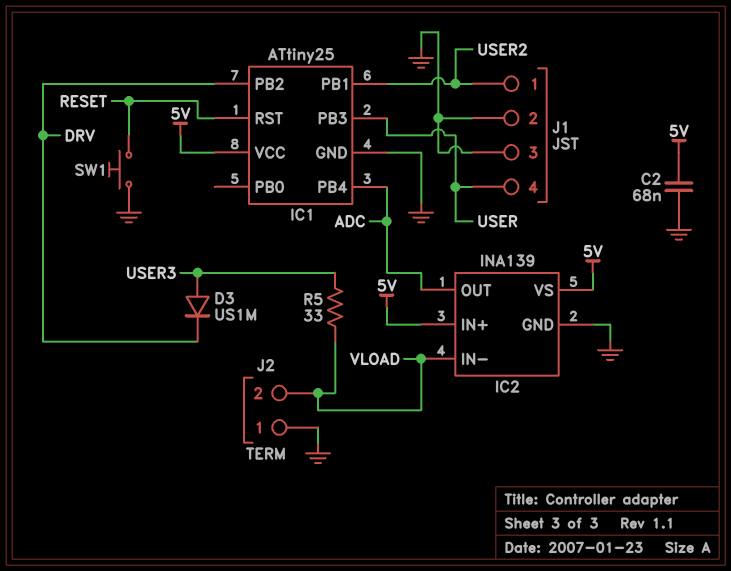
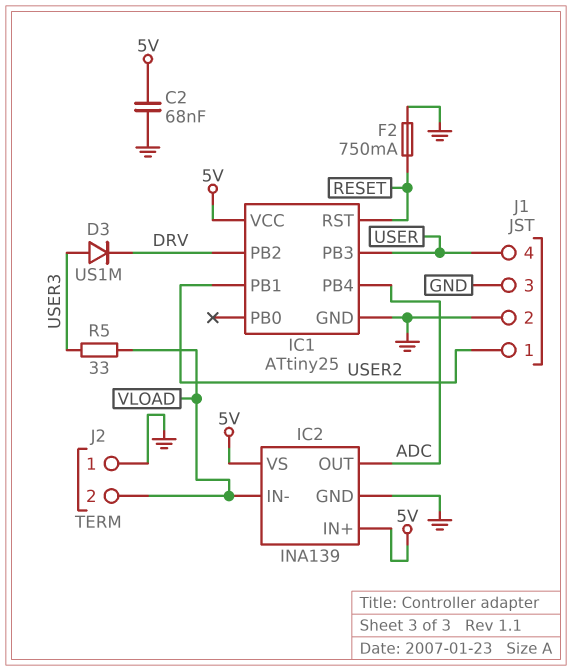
F2: none -> 750mA (GND, RESET)
SW1: button (GND, RESET) -> none

